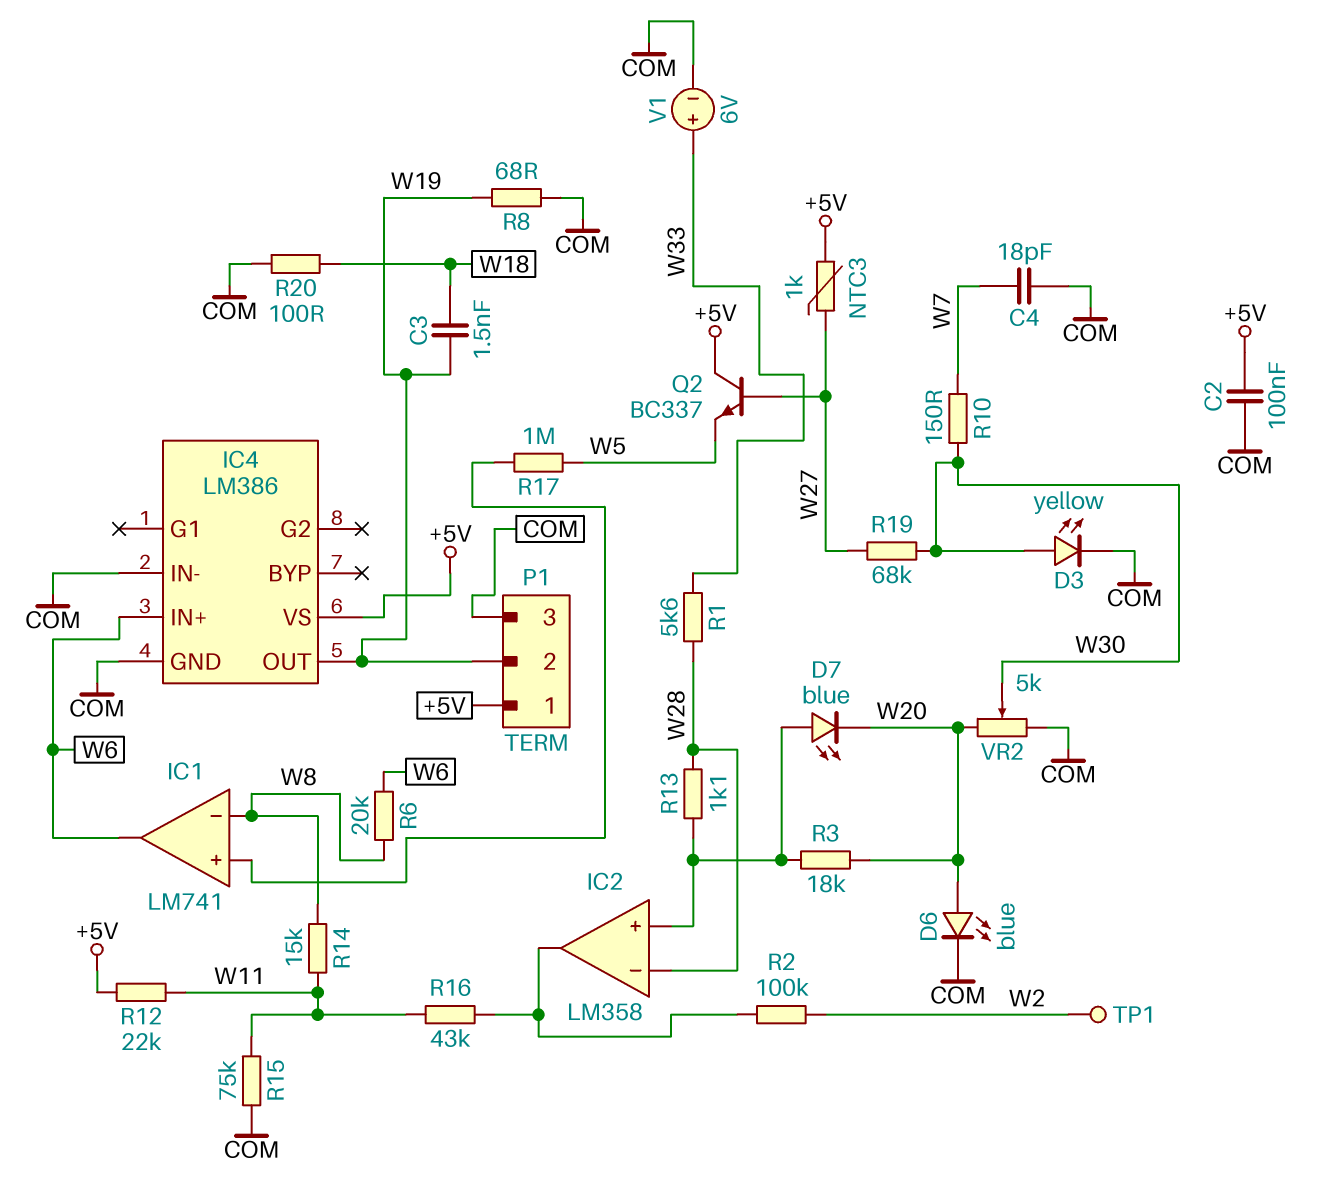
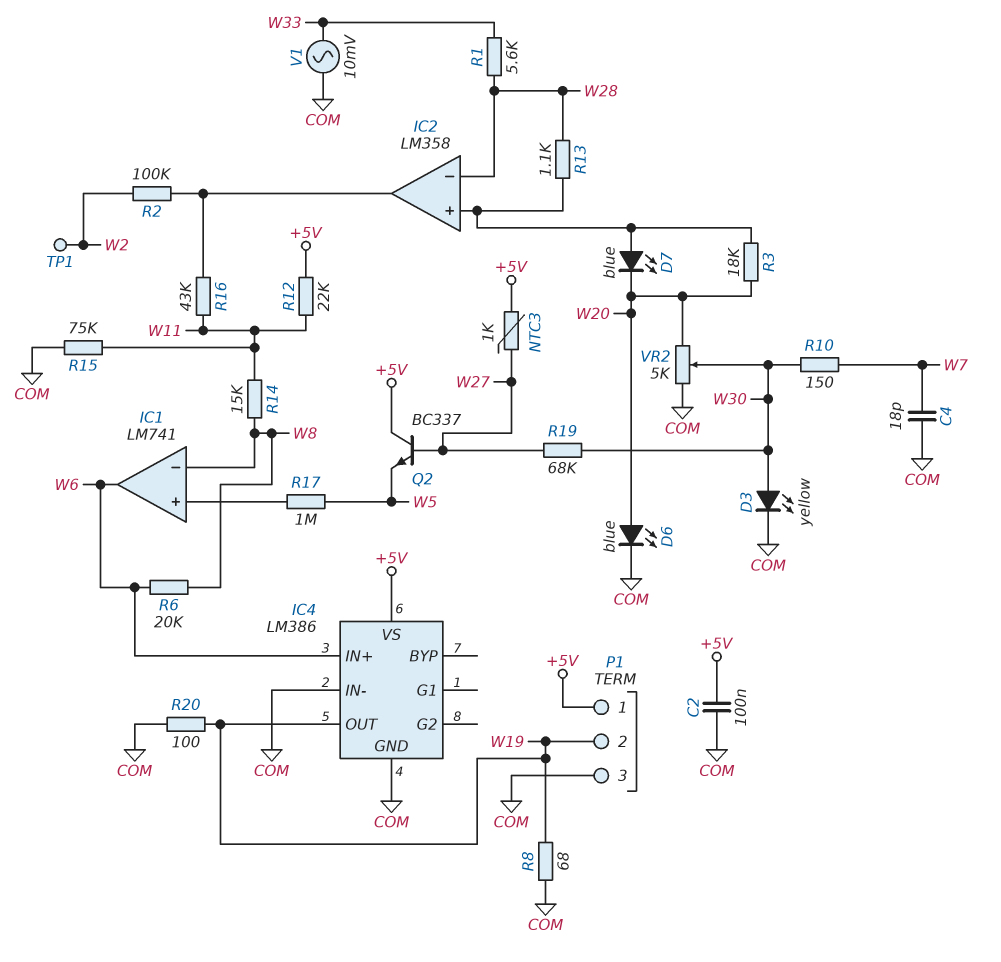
C3: 1.5nF (W18, W19) -> none
R20: 100 (COM, W18) -> 100 (COM, W19)
V1: 6V (plus W33, minus COM) -> AC 10mV (COM, W33)

